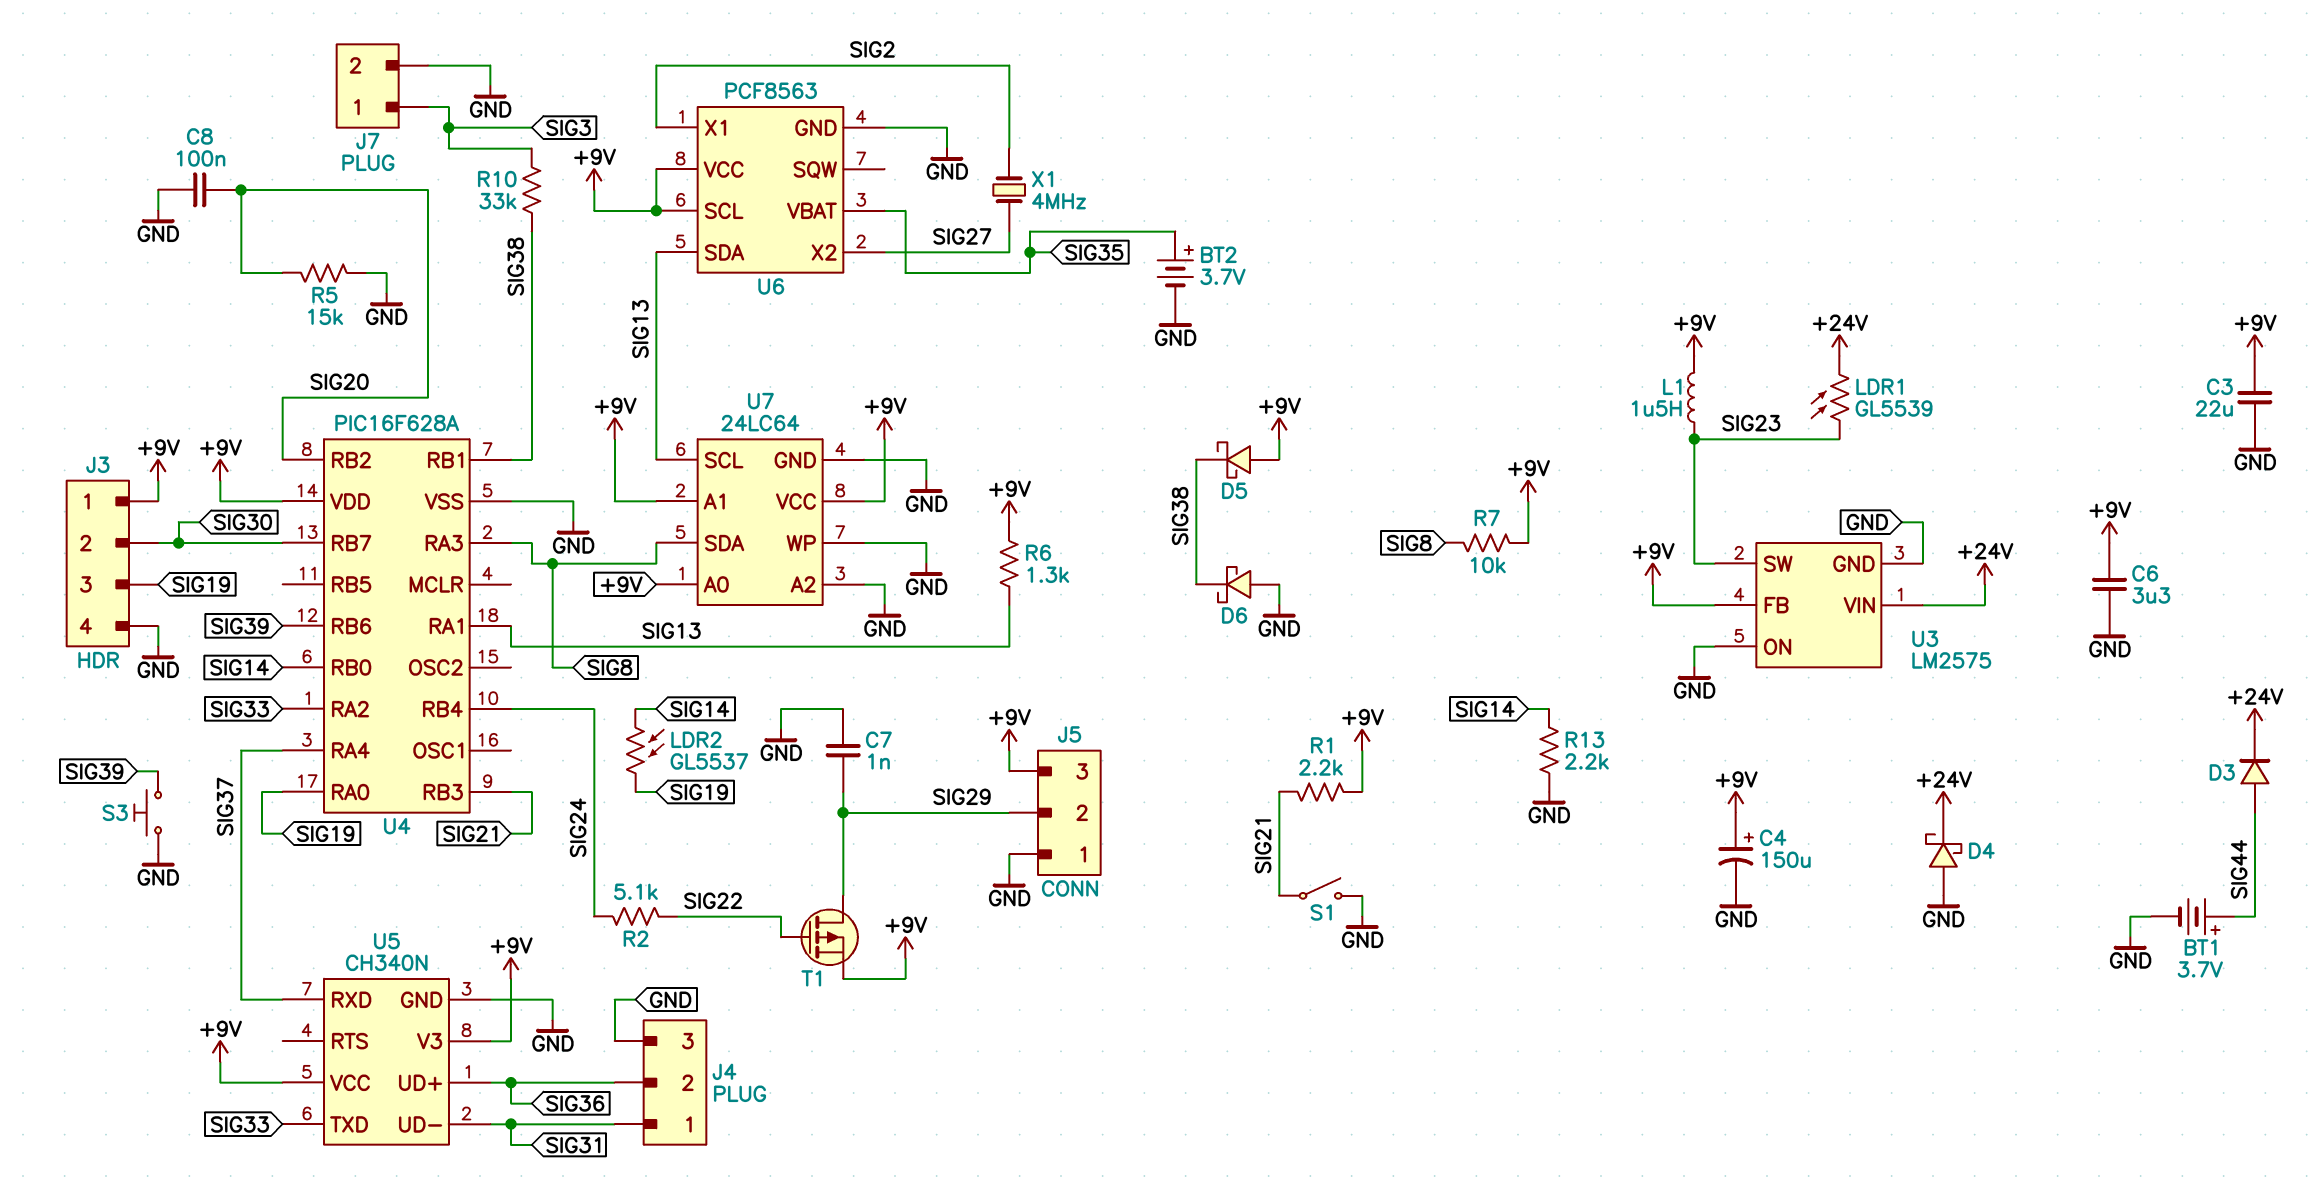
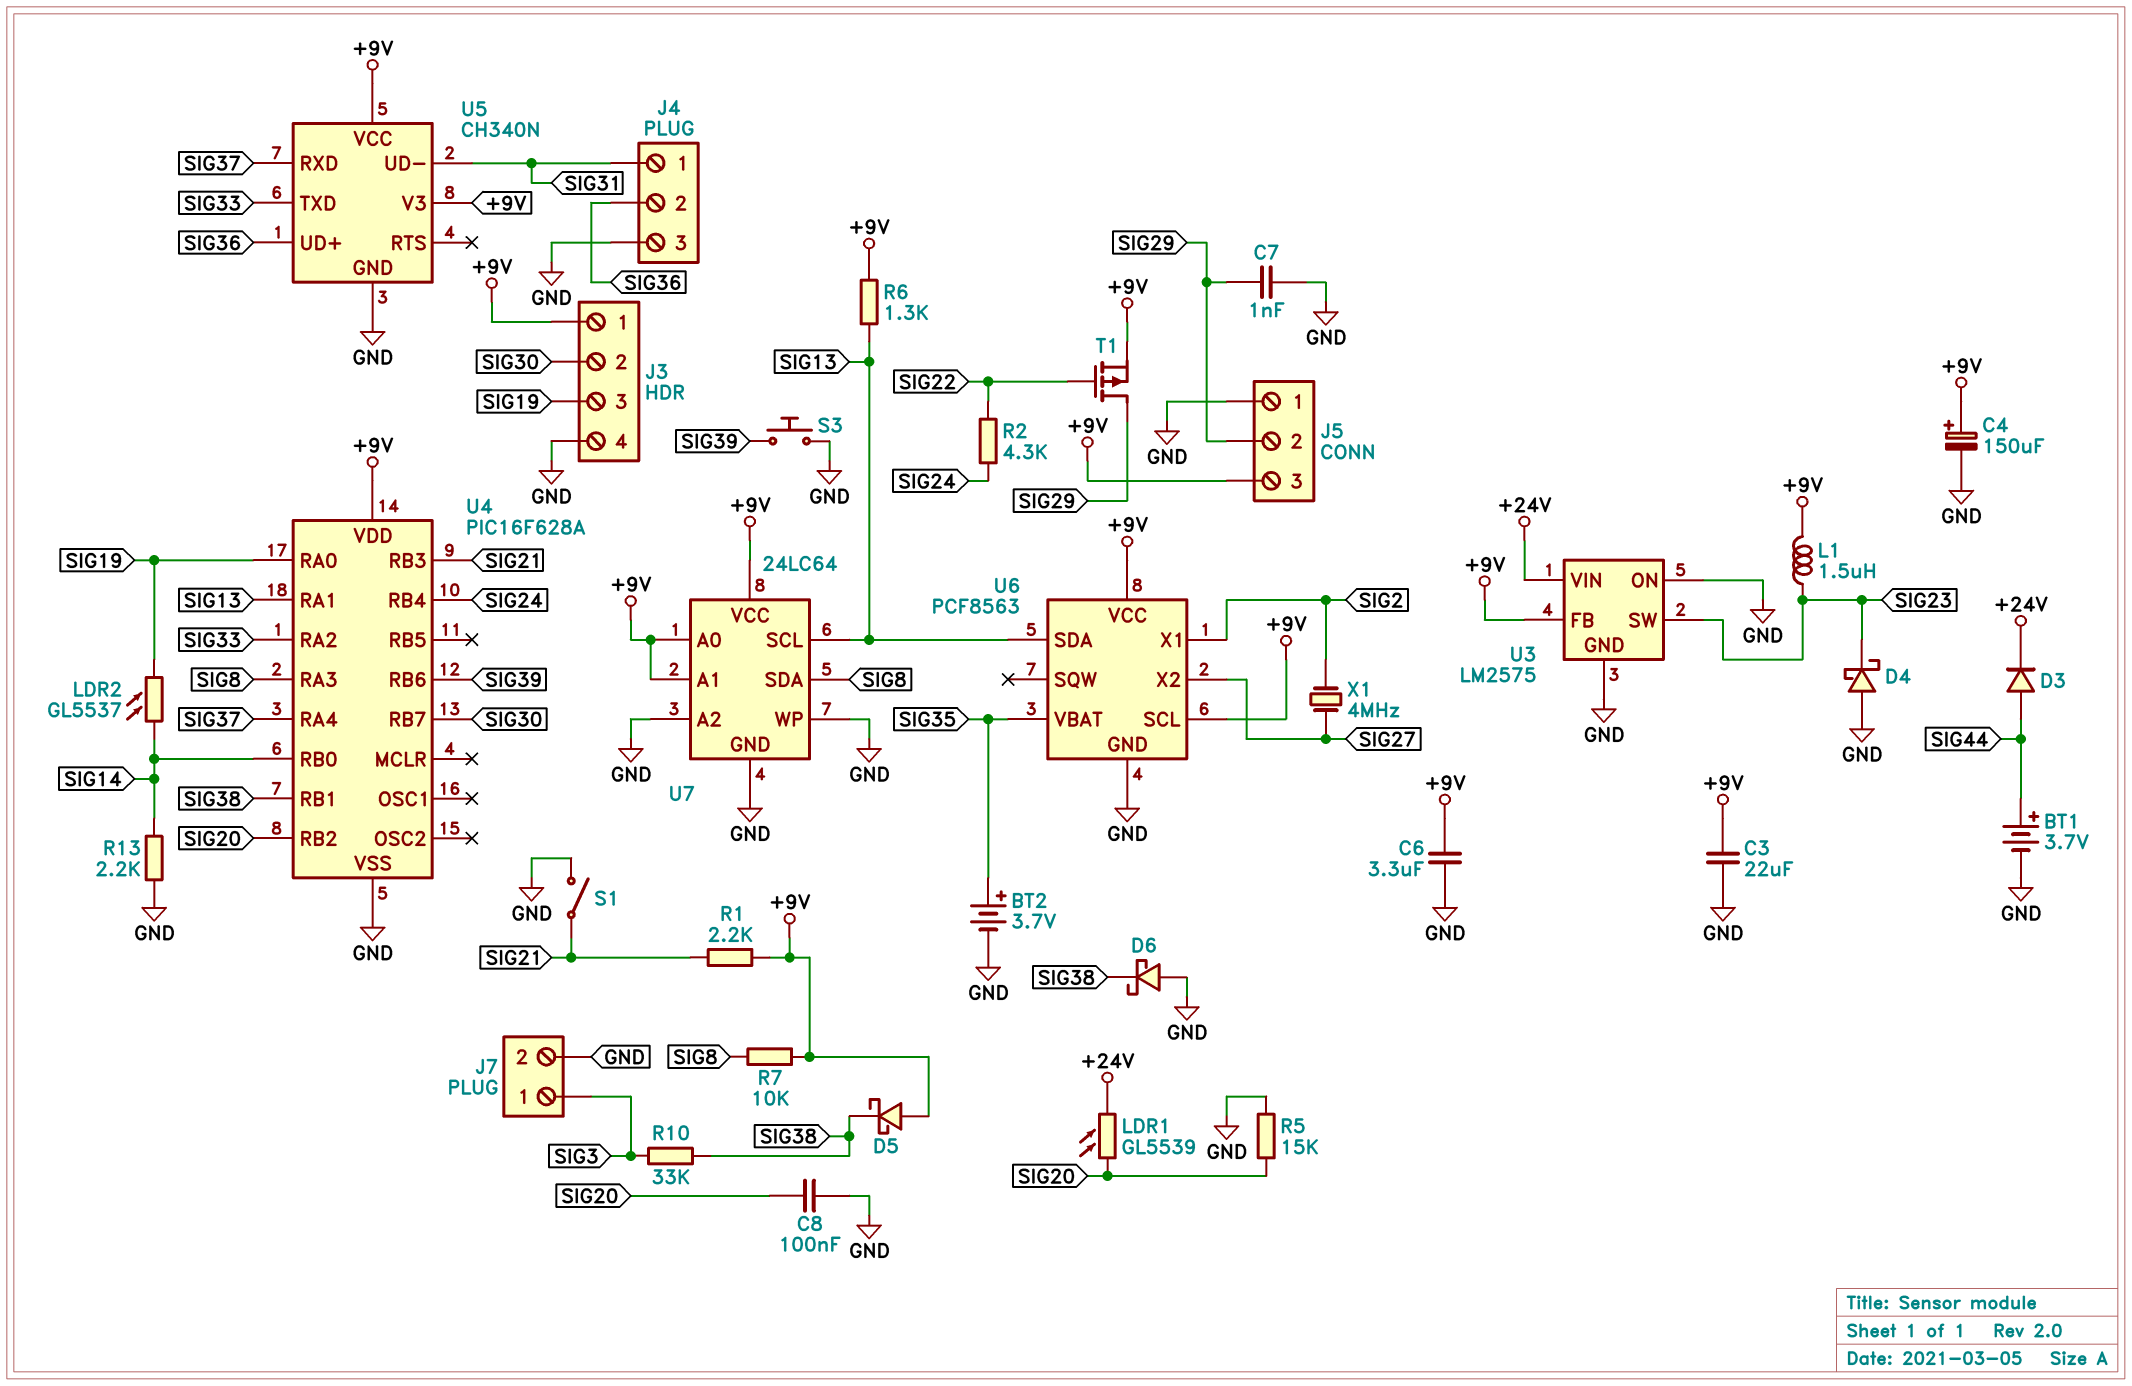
D4: schottky (A GND, K +24V) -> schottky (A GND, K SIG23)
LDR1: GL5539 (+24V, SIG23) -> GL5539 (+24V, SIG20)
R2: 5.1k (SIG22, SIG24) -> 4.3k (SIG22, SIG24)

